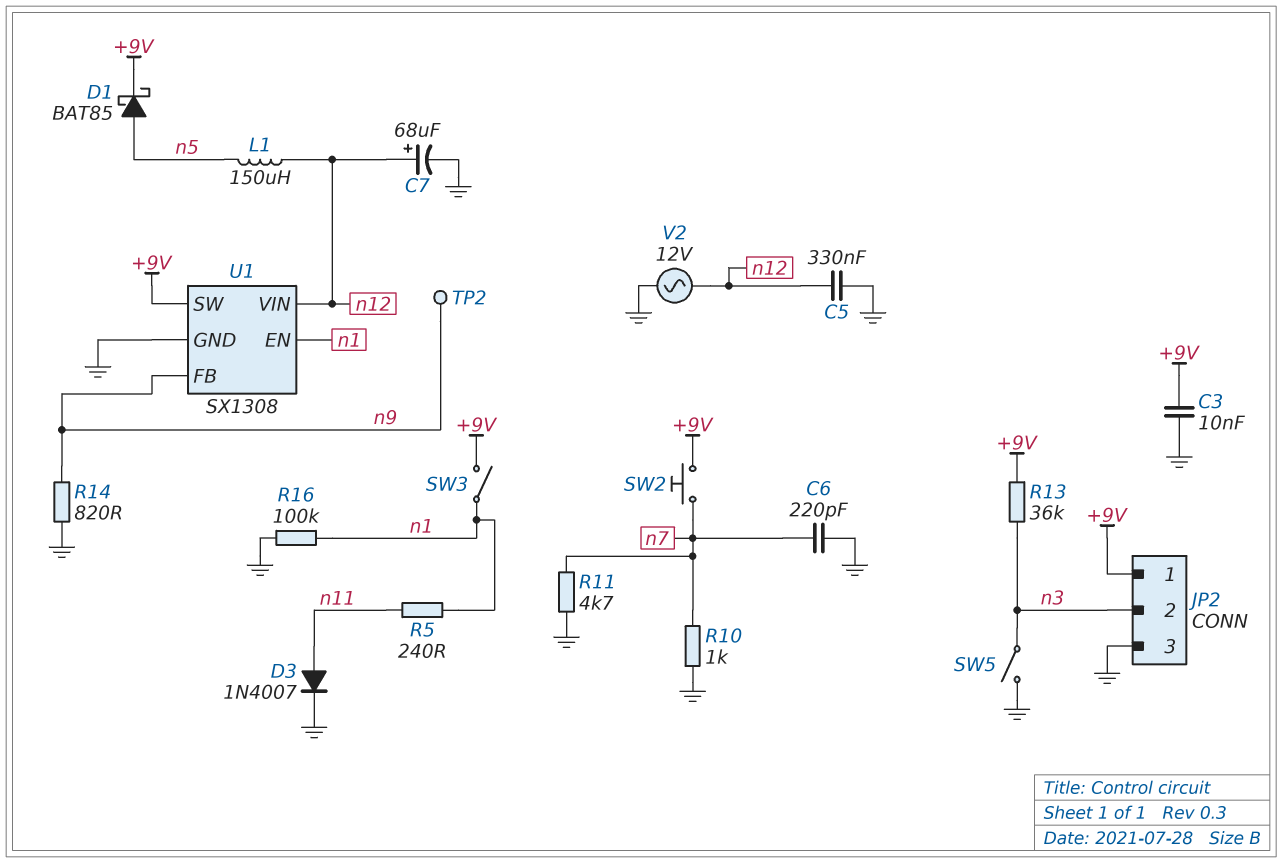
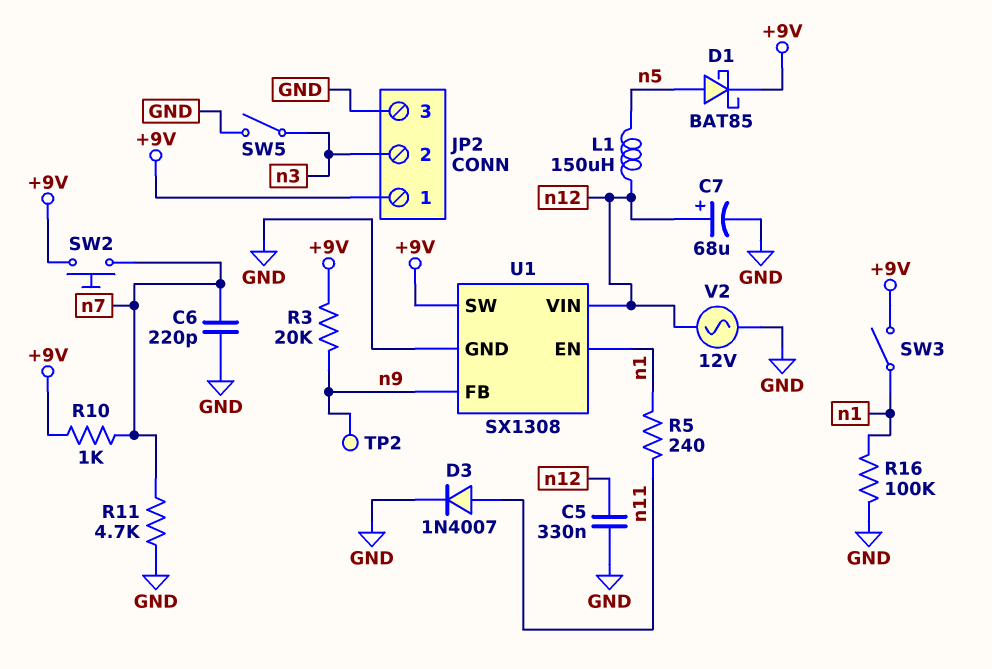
C3: 10nF (+9V, GND) -> none
R3: none -> 20k (+9V, n9)
R10: 1k (GND, n7) -> 1k (+9V, n7)
R13: 36k (+9V, n3) -> none
R14: 820 (GND, n9) -> none

